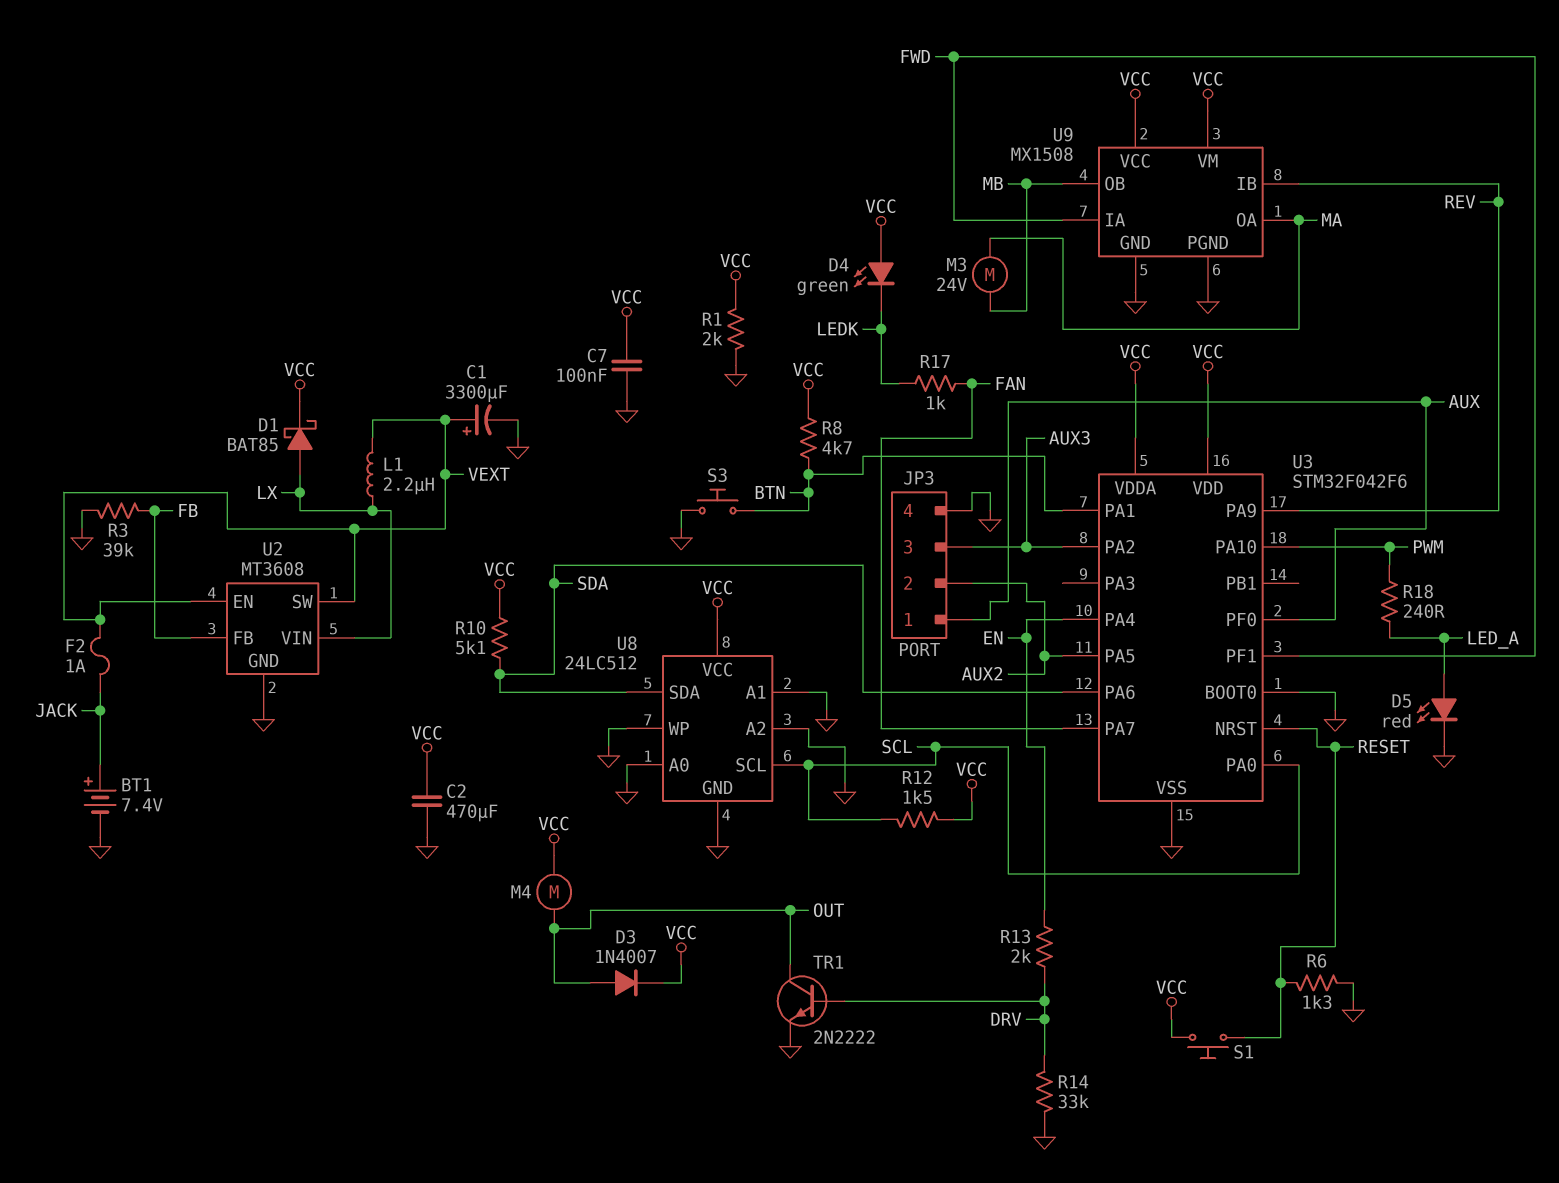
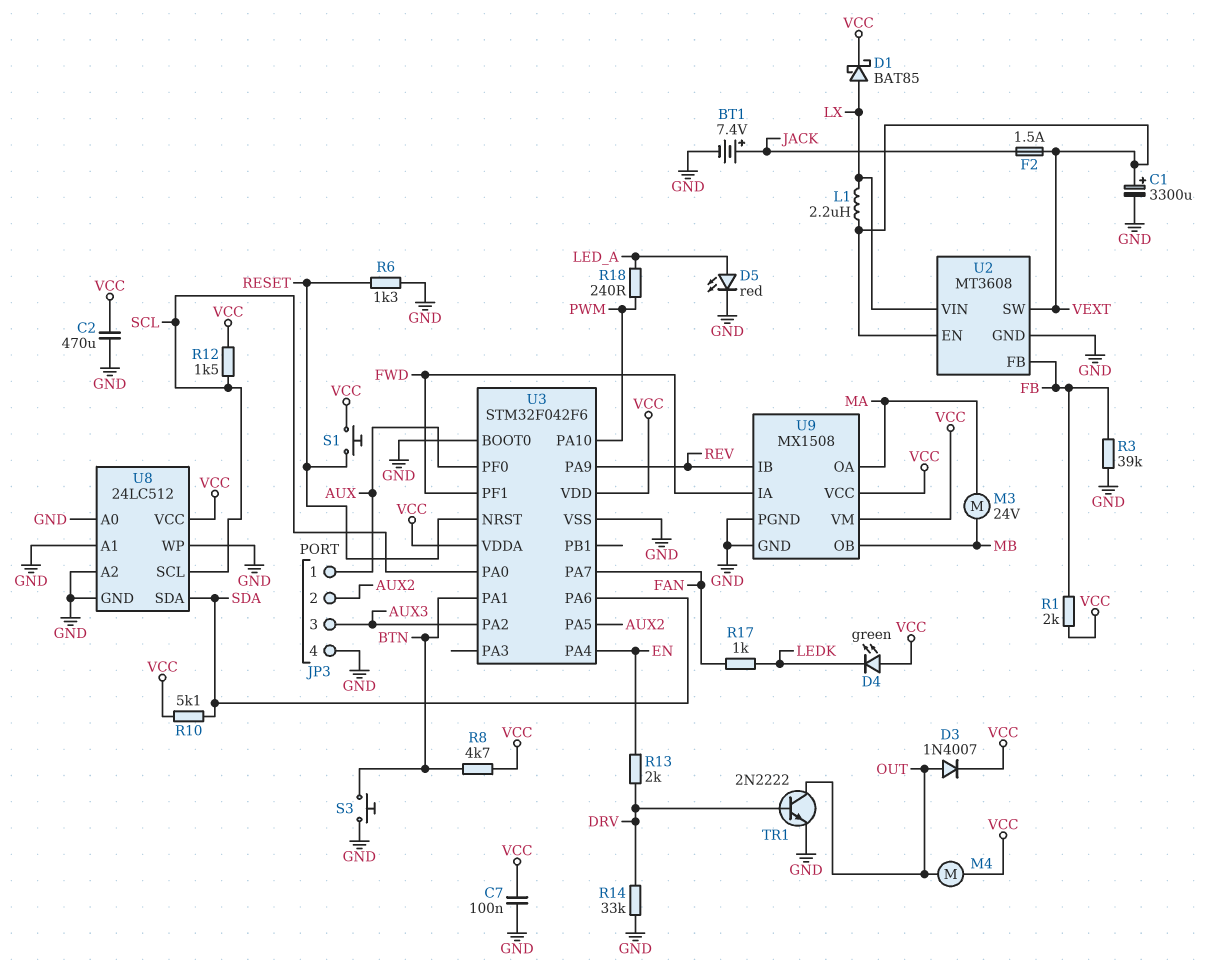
F2: 1A (JACK, VEXT) -> 1.5A (JACK, VEXT)
R1: 2k (GND, VCC) -> 2k (FB, VCC)

